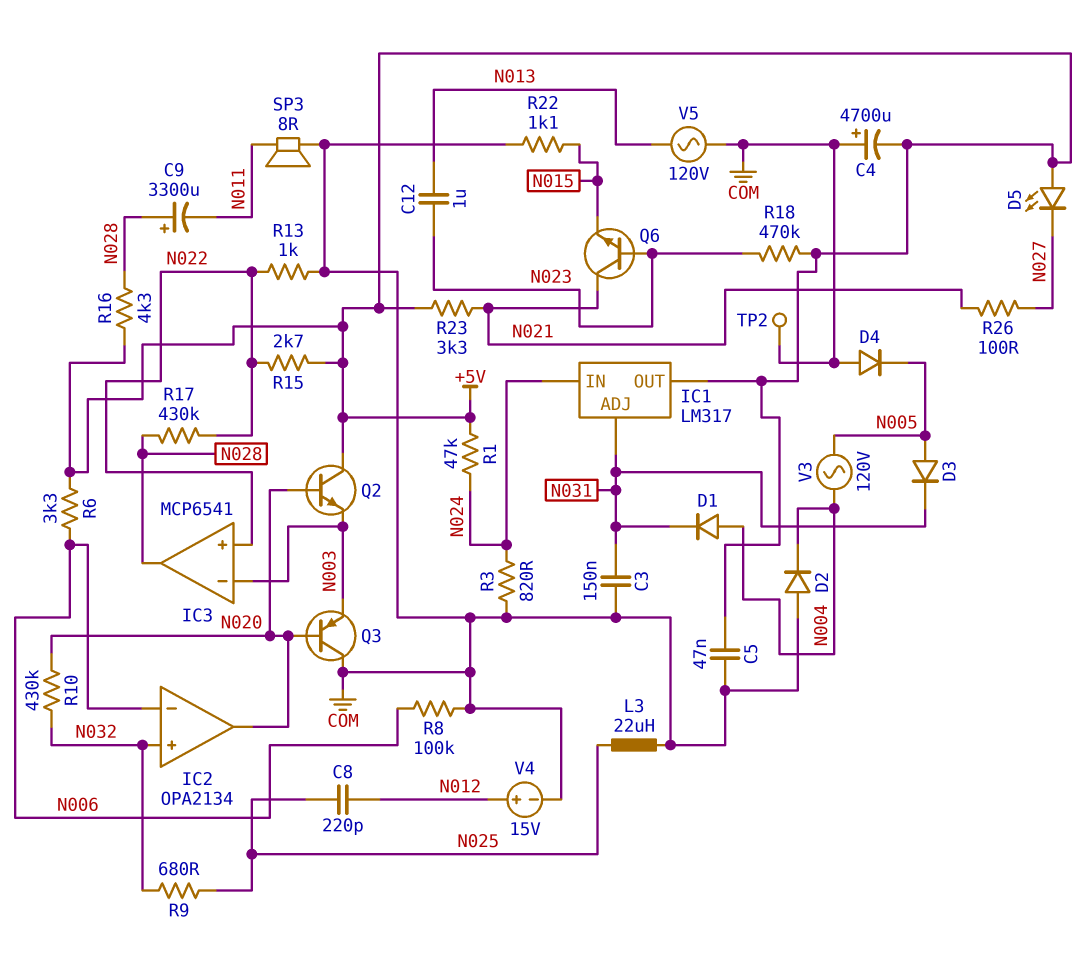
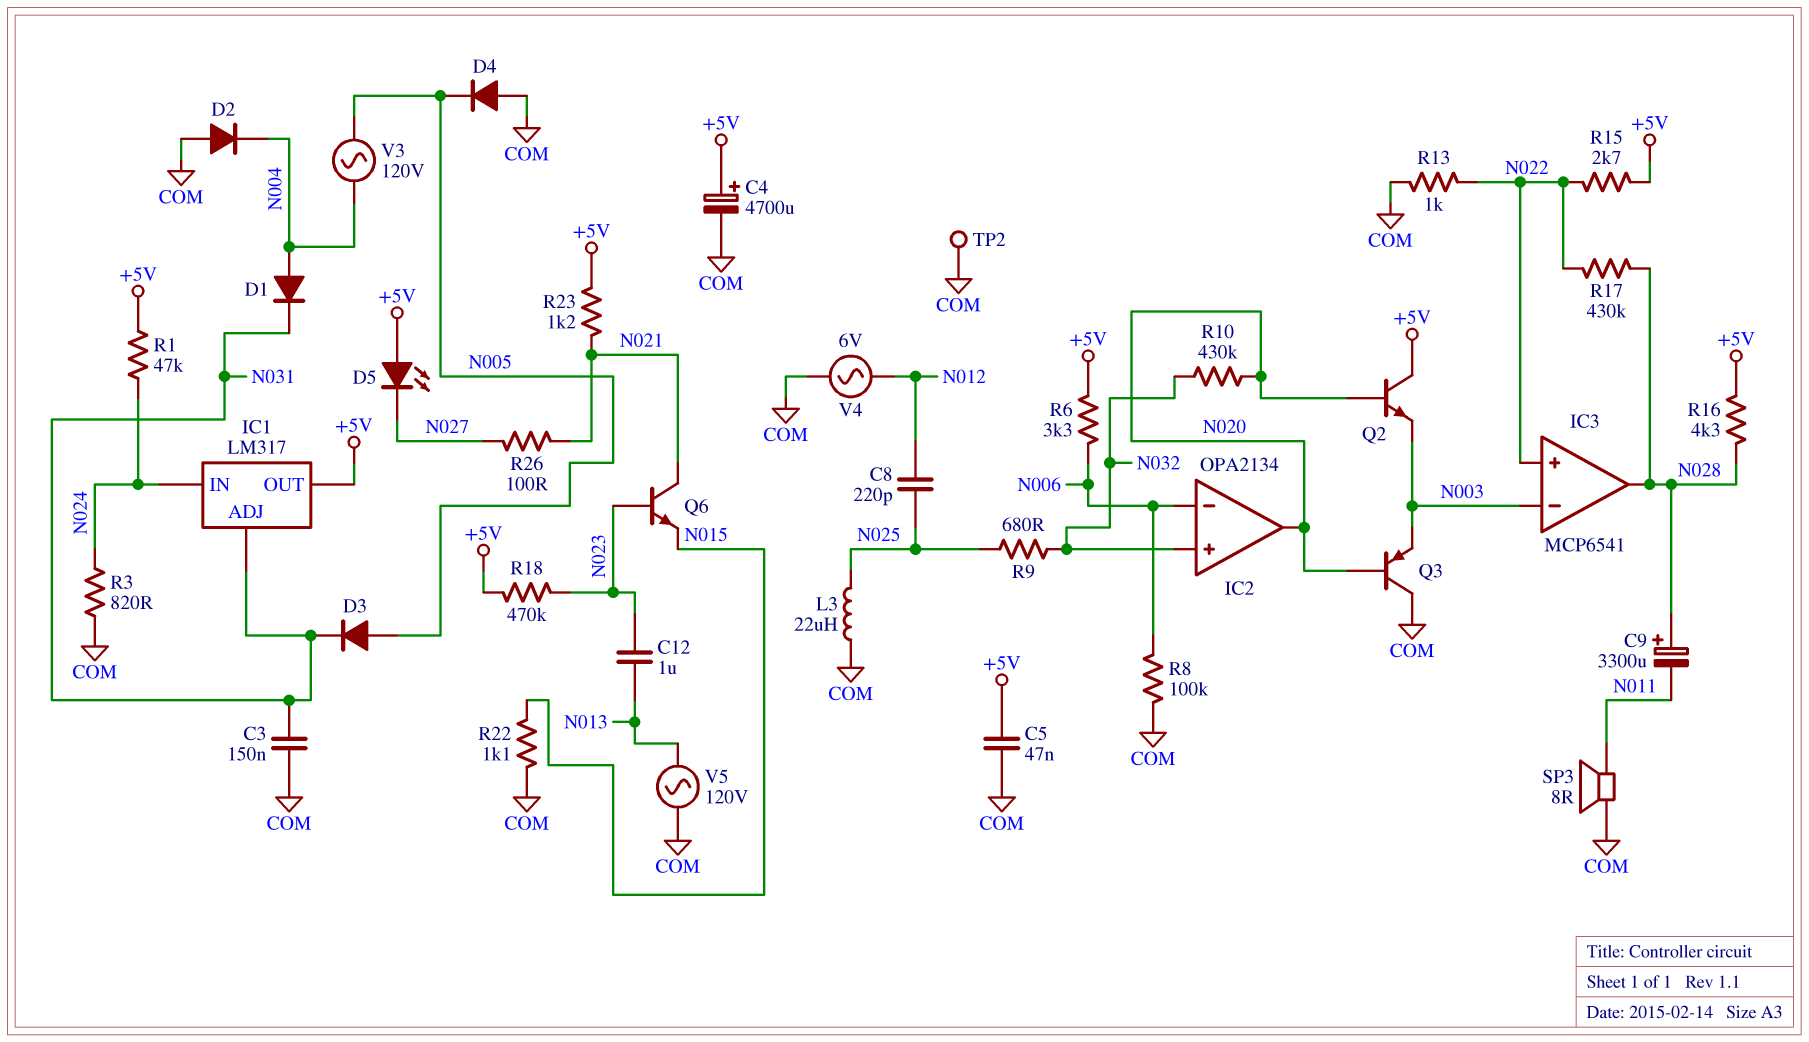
C4: 4700uF (plus COM, minus +5V) -> 4700uF (plus +5V, minus COM)
R23: 3.3k (+5V, N021) -> 1.2k (+5V, N021)
V4: 15V (plus N012, minus COM) -> AC 6V (COM, N012)

